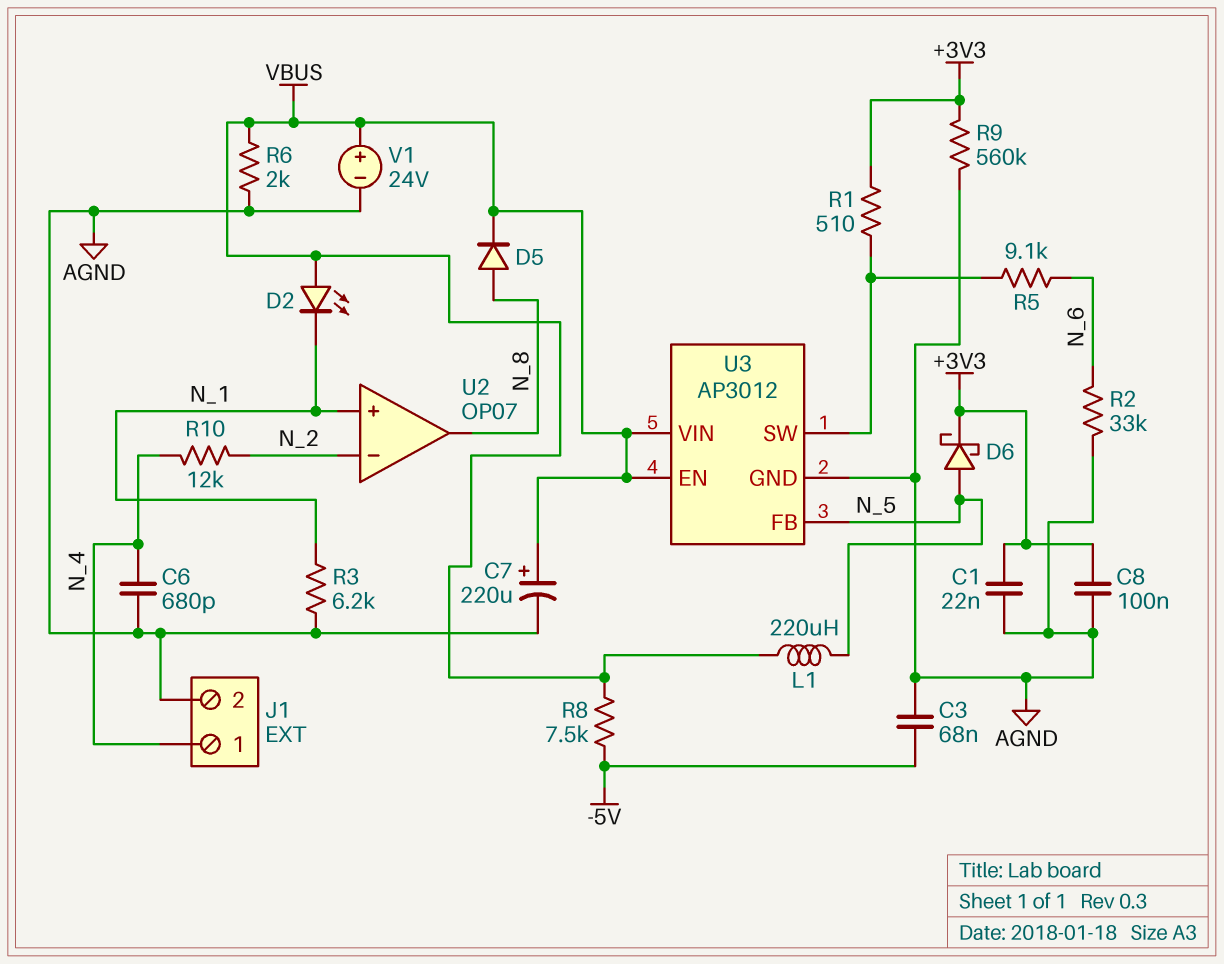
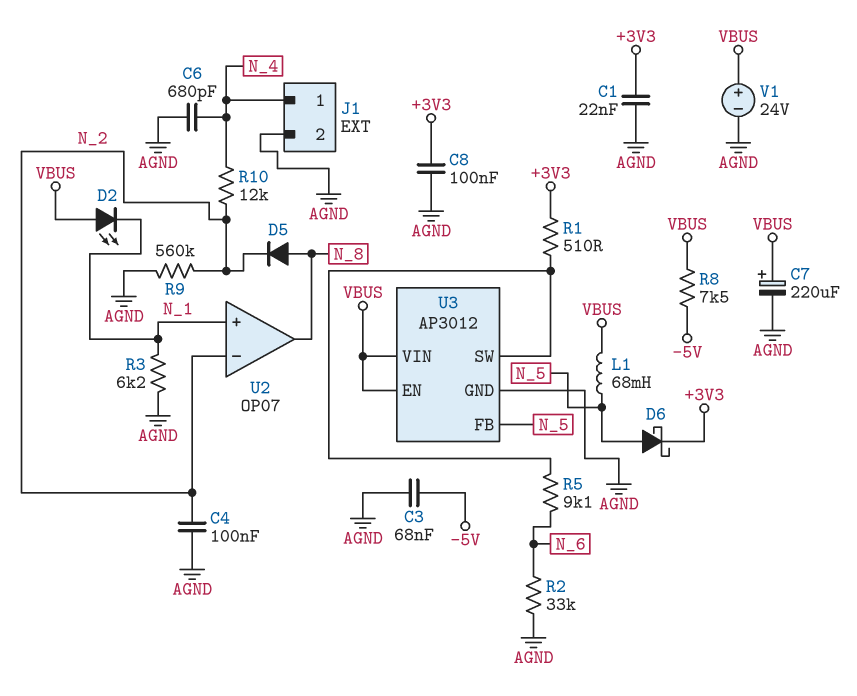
C4: none -> 100nF (AGND, N_2)
D5: diode (A N_8, K VBUS) -> diode (A N_8, K N_2)
L1: 220uH (N_5, VBUS) -> 68mH (N_5, VBUS)
R6: 2k (AGND, VBUS) -> none
R9: 560k (+3V3, AGND) -> 560k (AGND, N_2)

